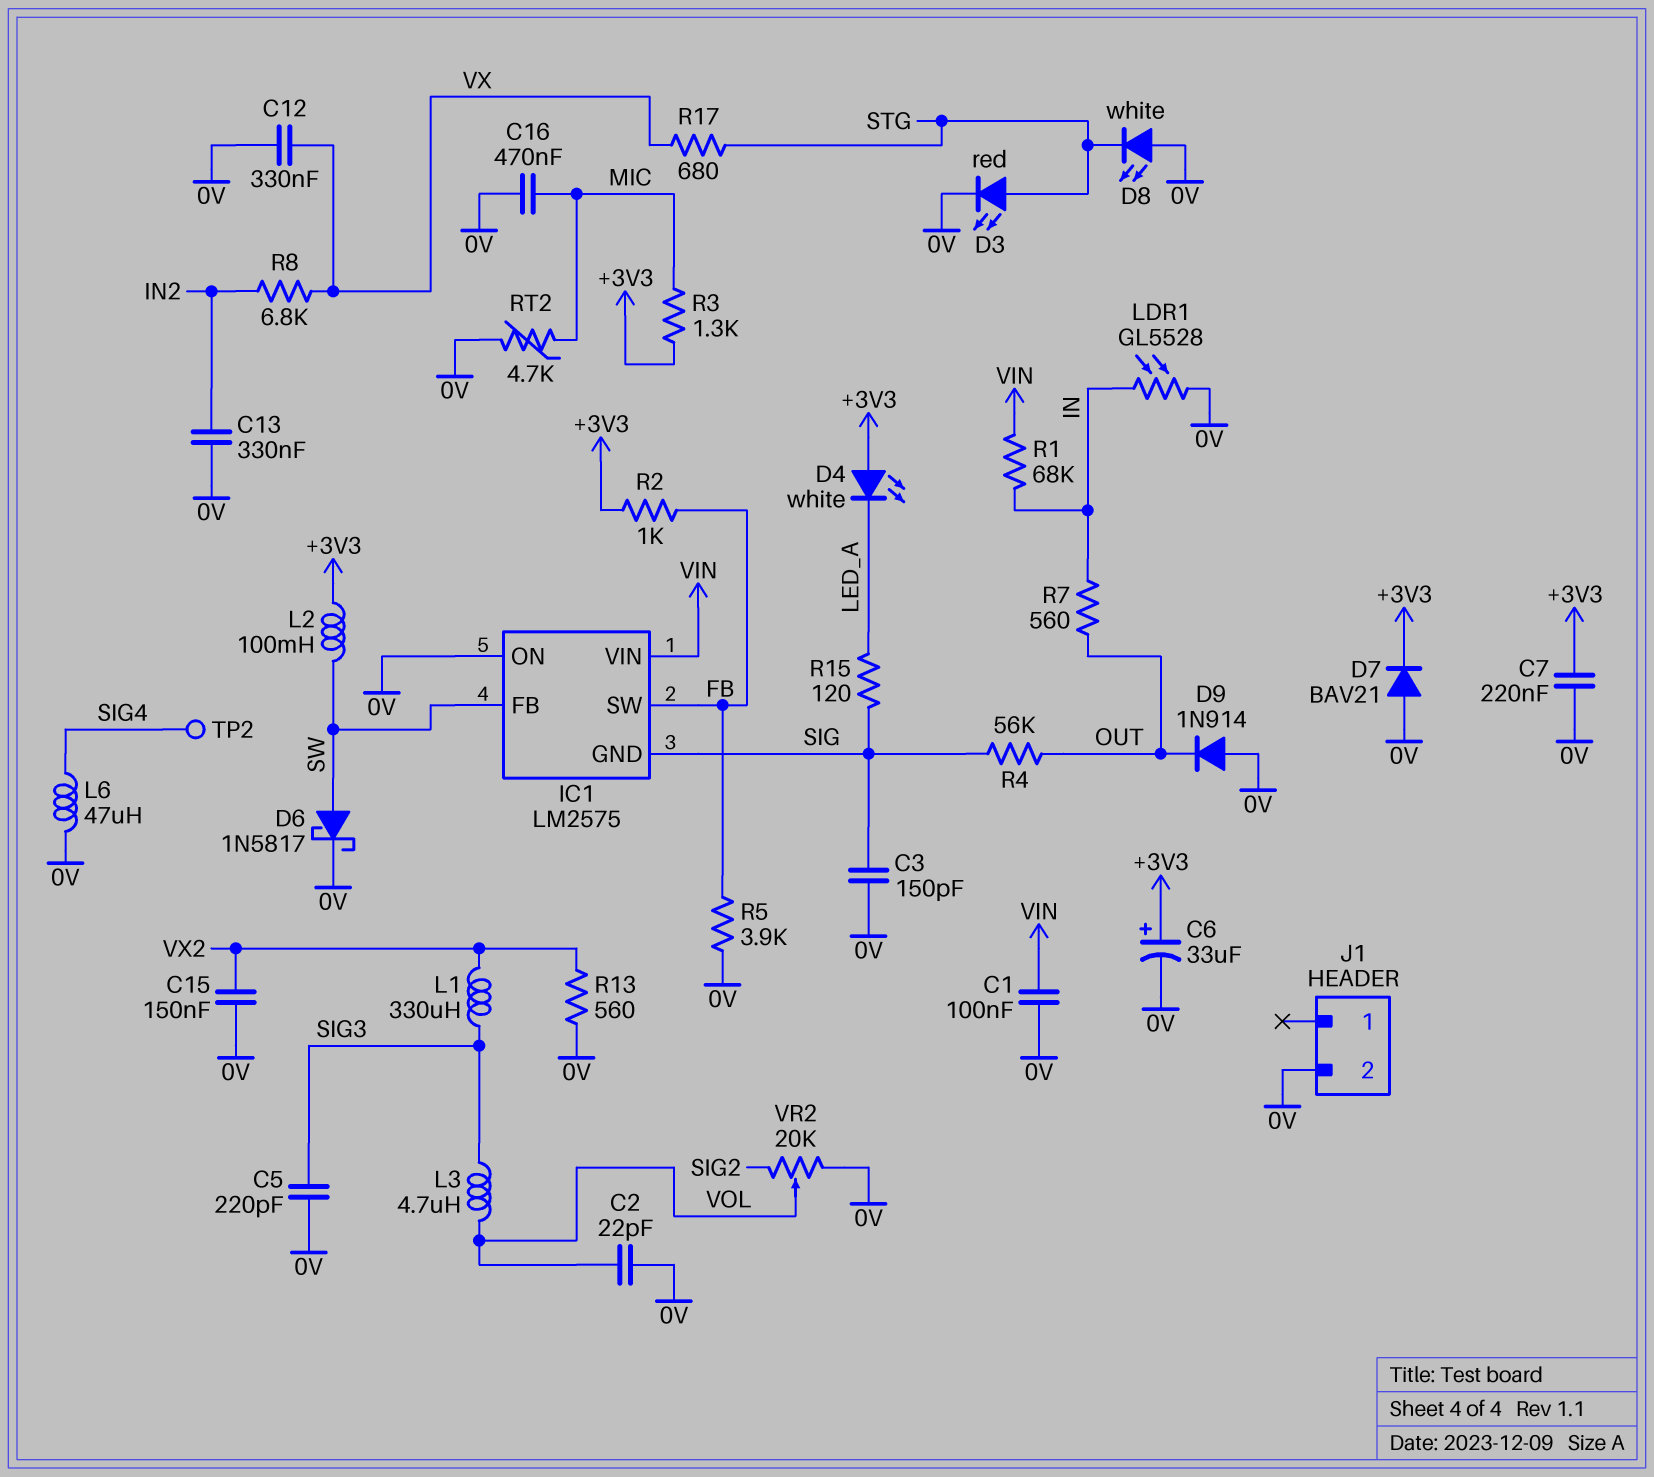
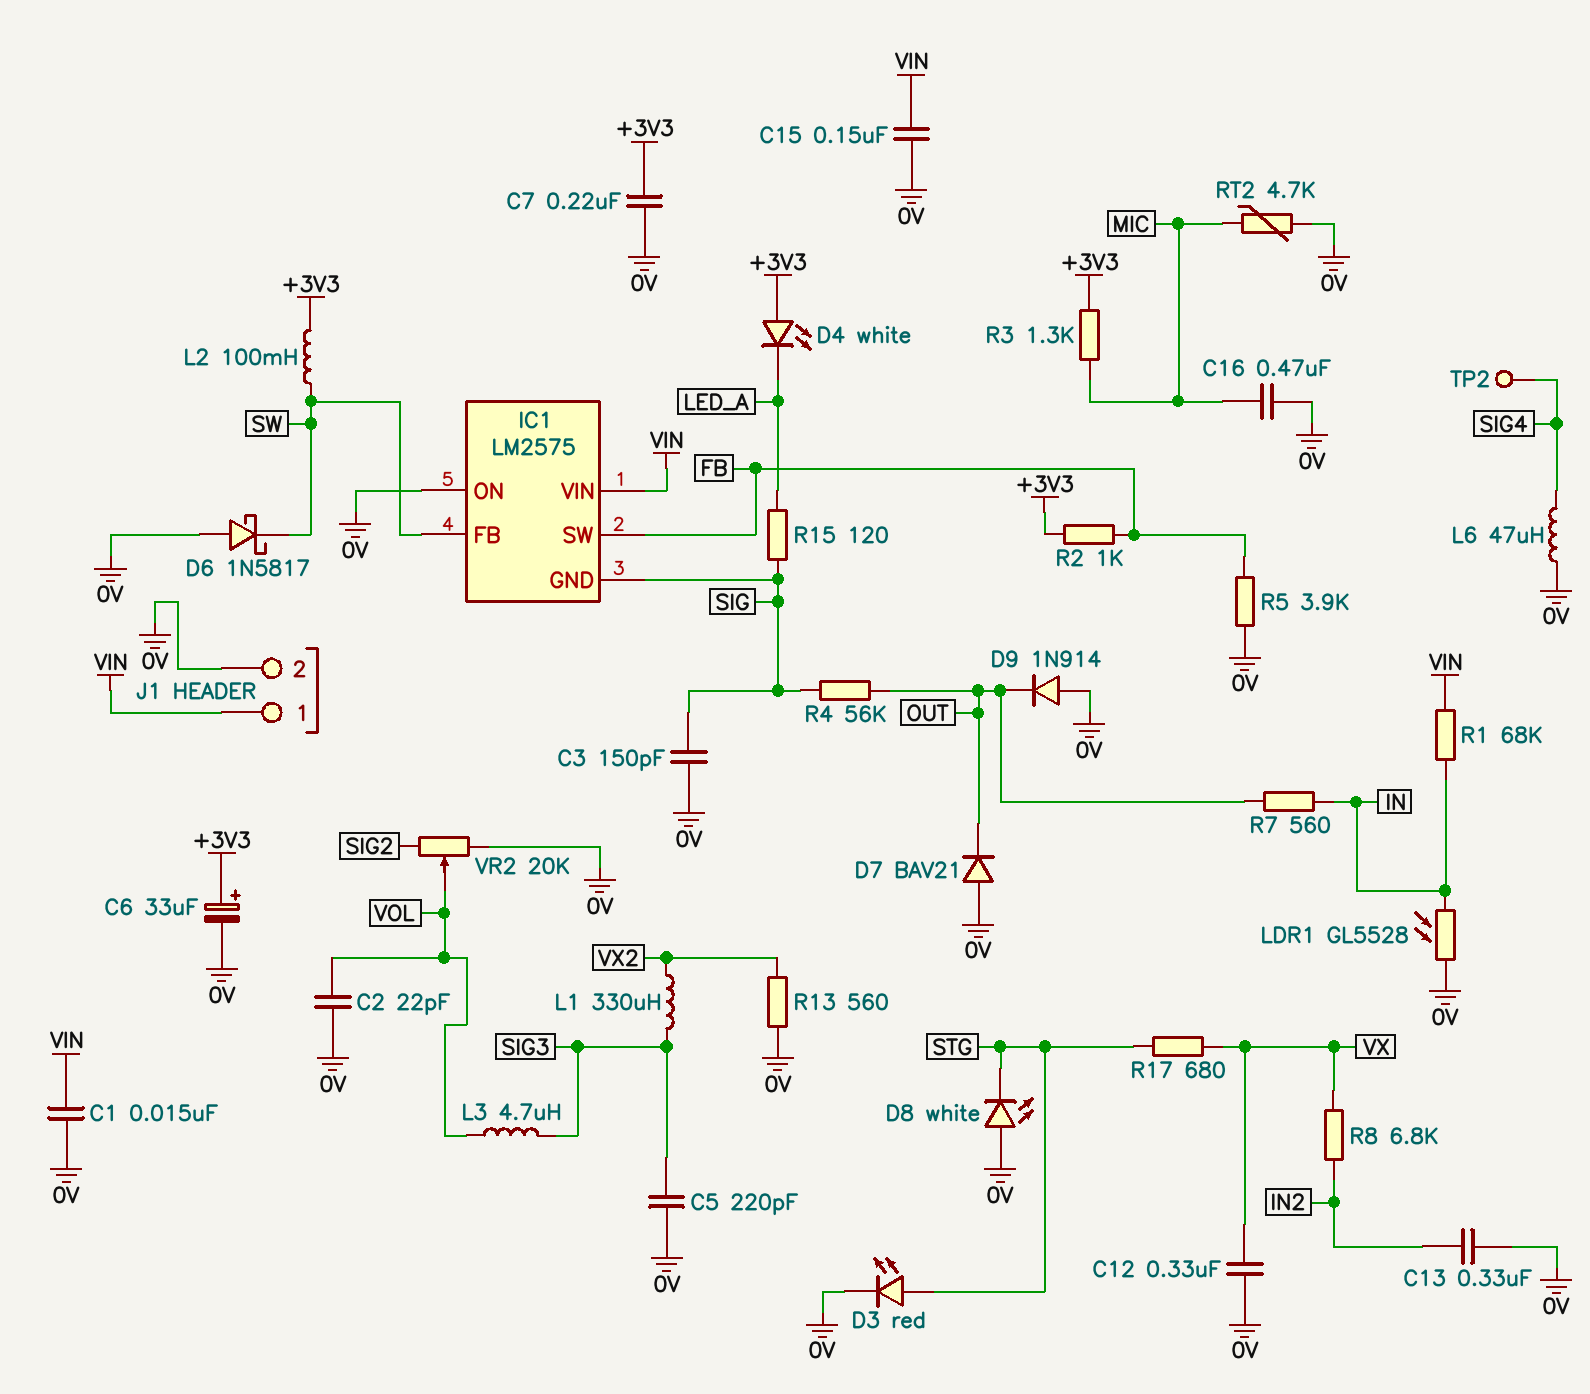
C1: 100nF (0V, VIN) -> 15nF (0V, VIN)
C15: 150nF (0V, VX2) -> 150nF (0V, VIN)
D6: schottky 1N5817 (A SW, K 0V) -> schottky 1N5817 (A 0V, K SW)
D7: diode BAV21 (A 0V, K +3V3) -> diode BAV21 (A 0V, K OUT)
J1 pin 1: none -> VIN

